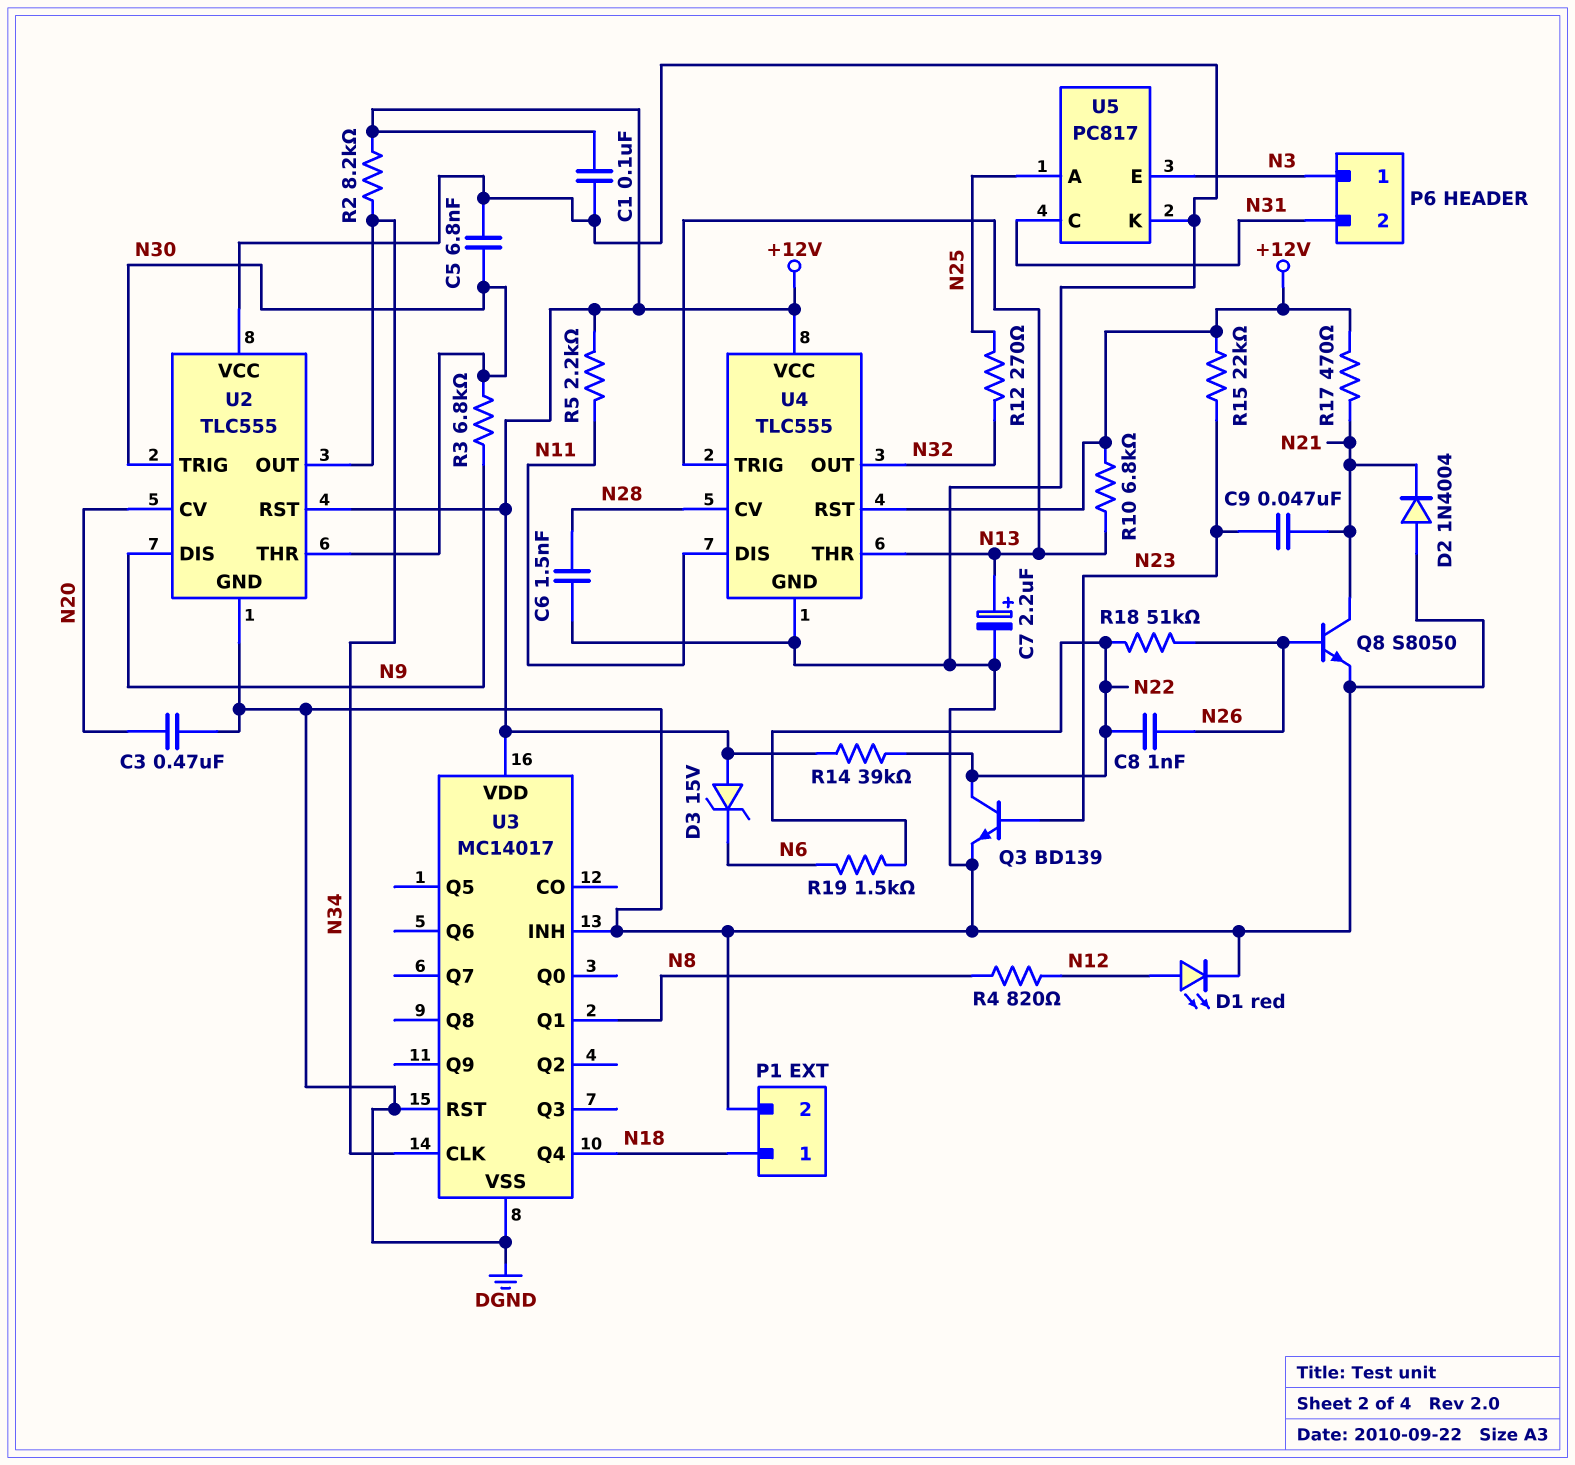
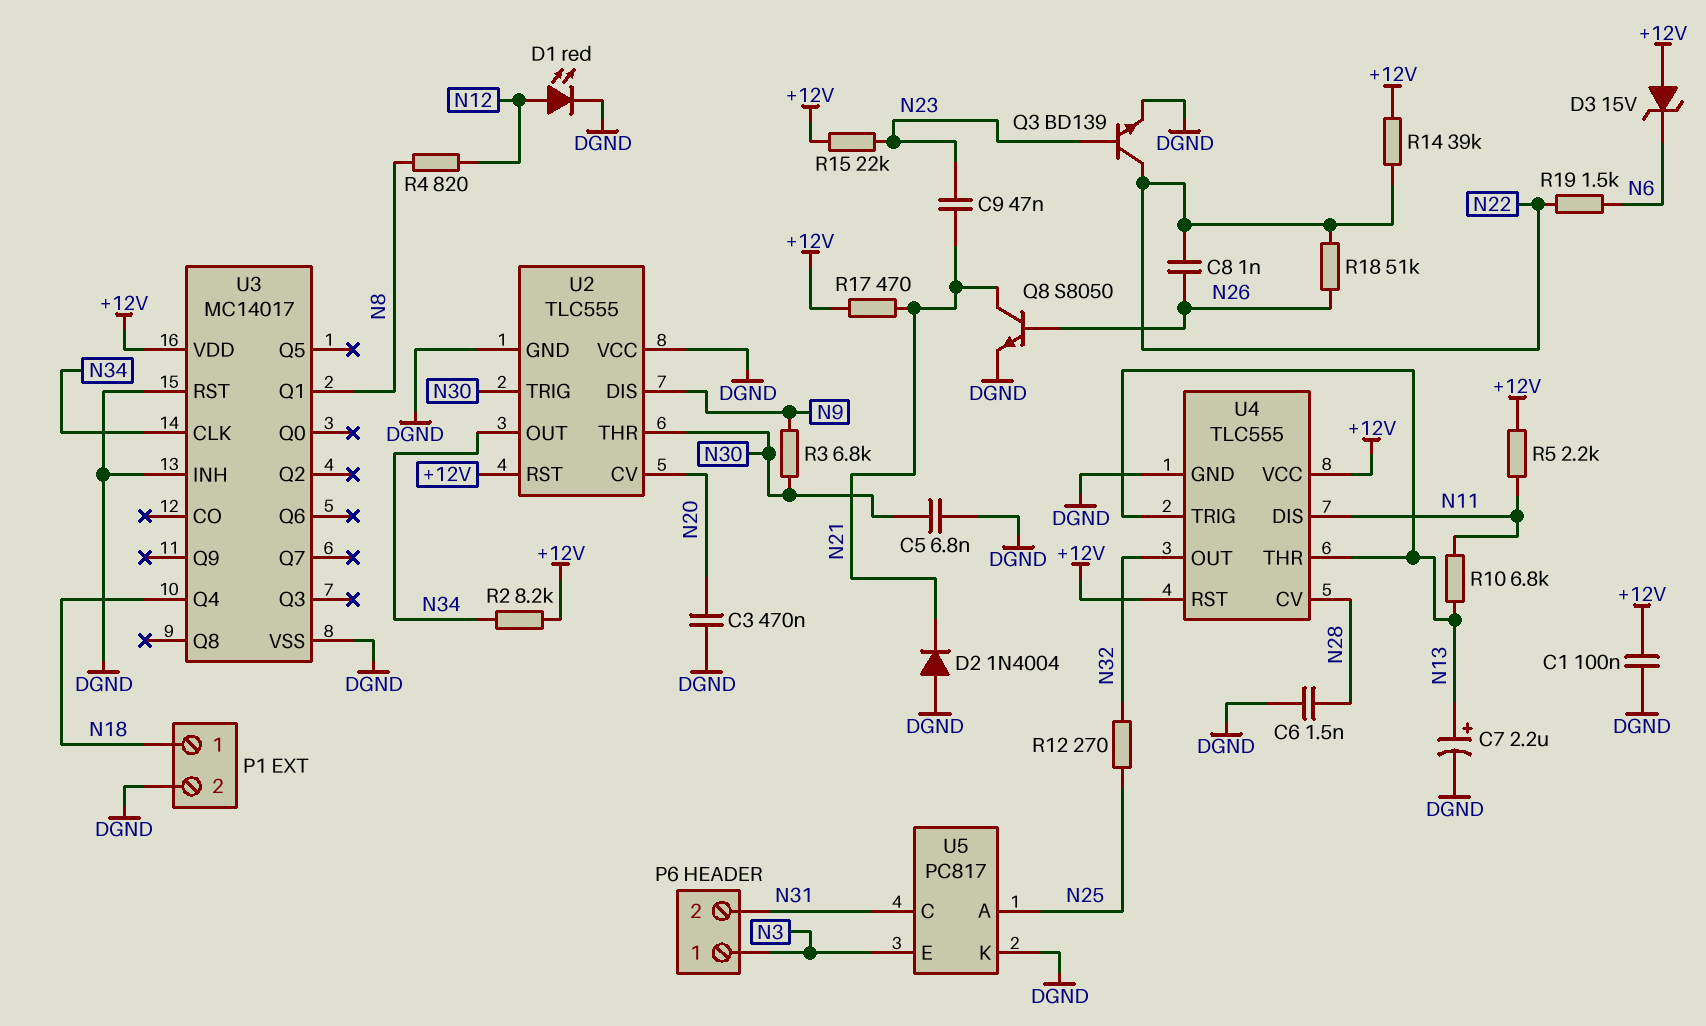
R10: 6.8k (+12V, N13) -> 6.8k (N11, N13)

